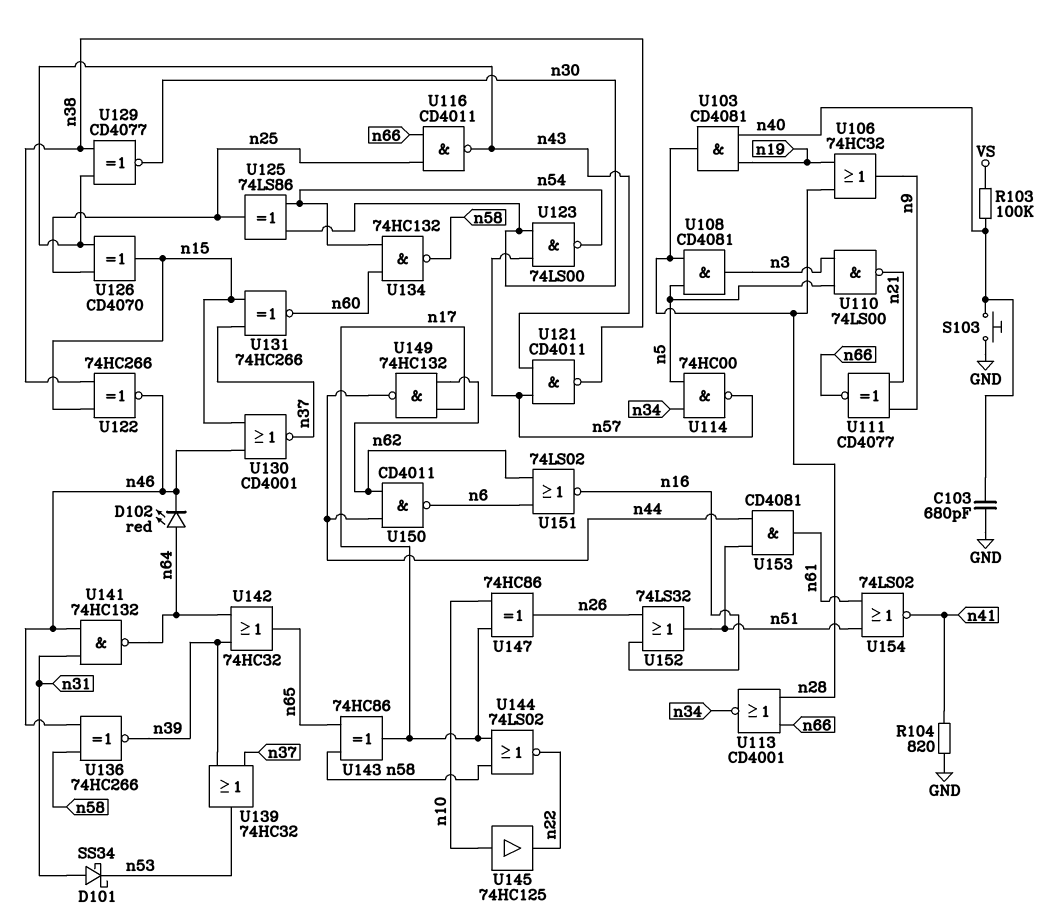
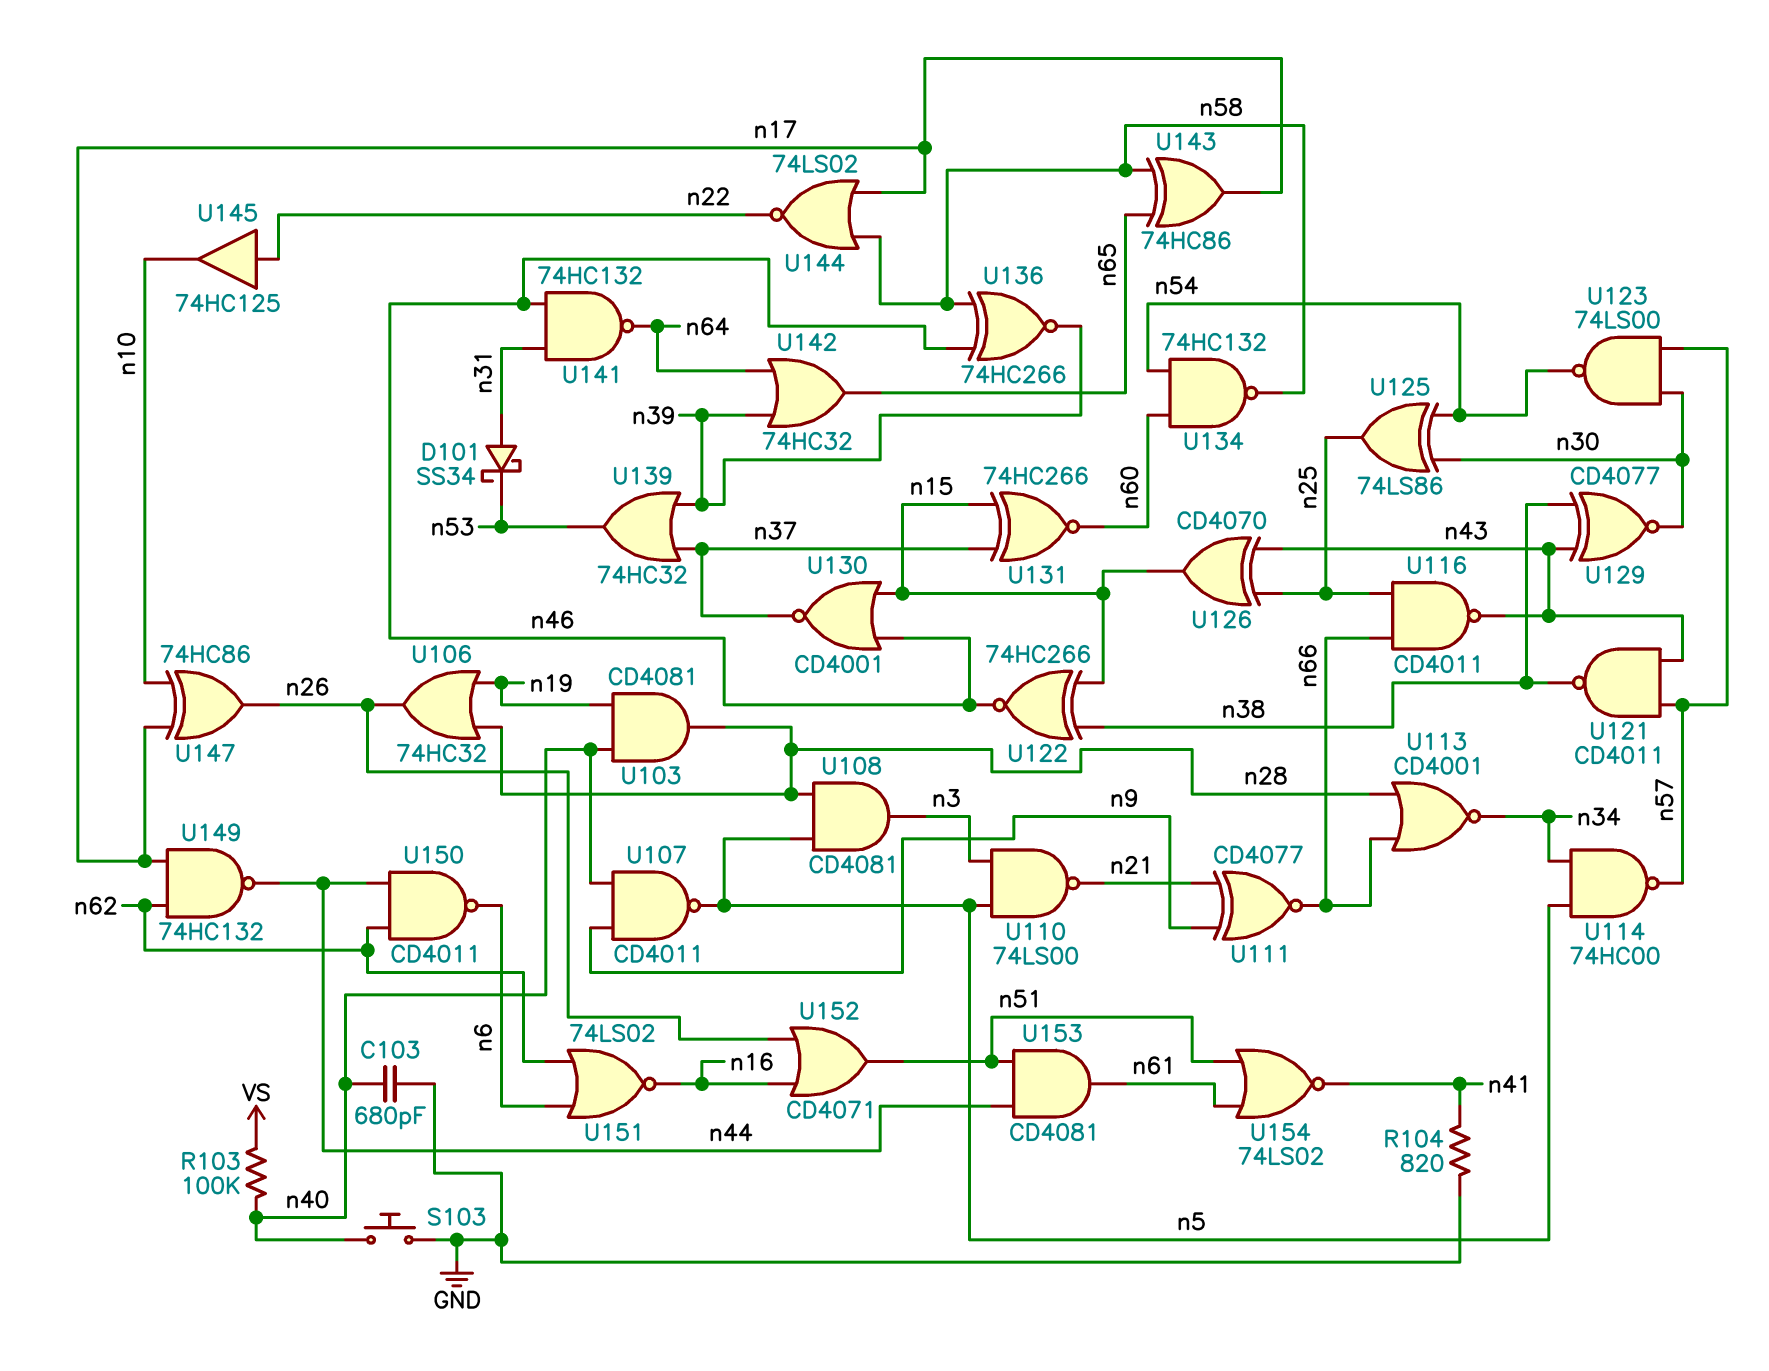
D102: LED red (A n64, K n46) -> none
U106: OR 74HC32 (in n19, in n28, out n9) -> OR 74HC32 (in n19, in n28, out n26)
U107: none -> NAND CD4011 (in n9, in n40, out n5)
U145: buffer 74HC125 (in n10, out n22) -> buffer 74HC125 (in n22, out n10)
U152: OR 74LS32 (in n16, in n26, out n51) -> OR CD4071 (in n16, in n26, out n51)

